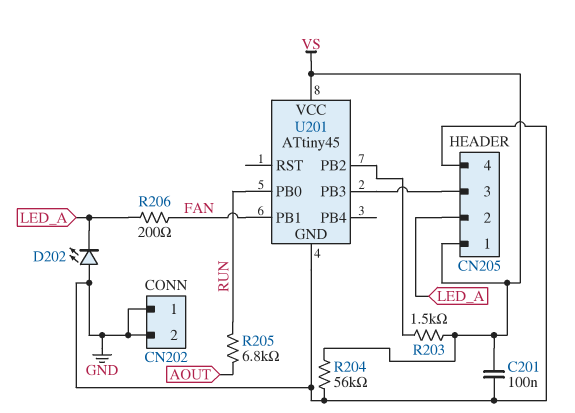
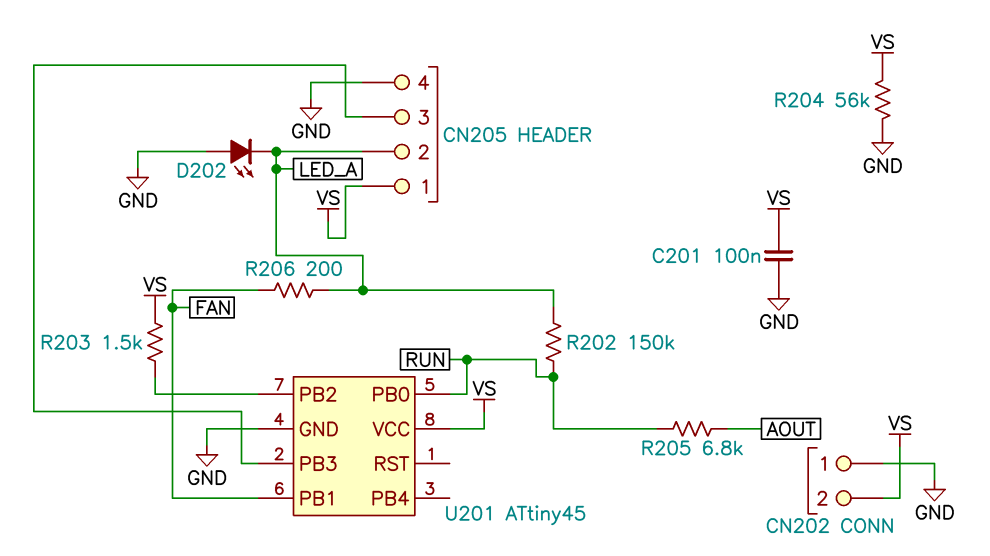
CN202 pin 2: GND -> VS
R202: none -> 150k (LED_A, RUN)

